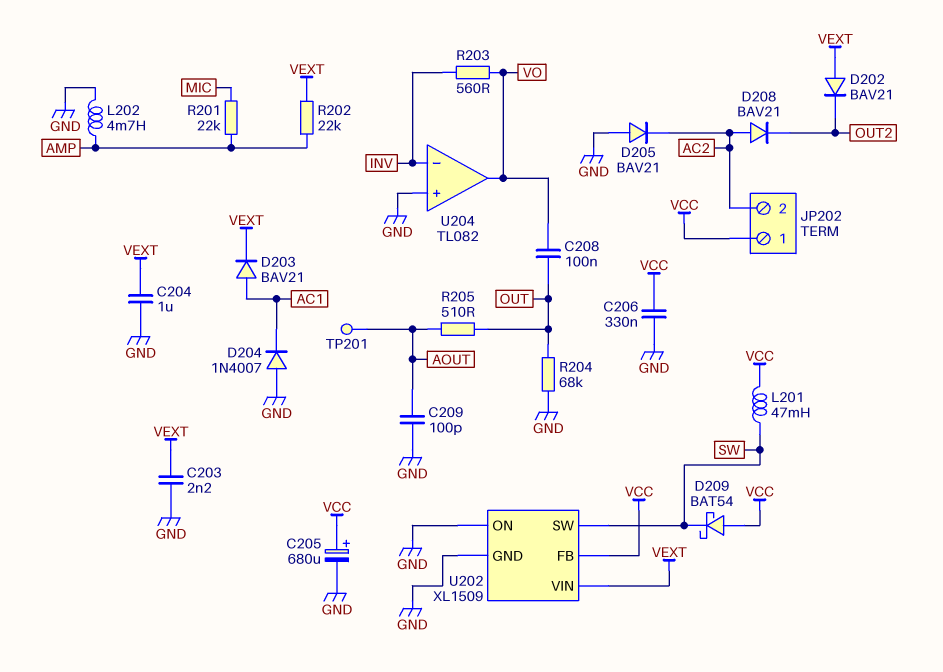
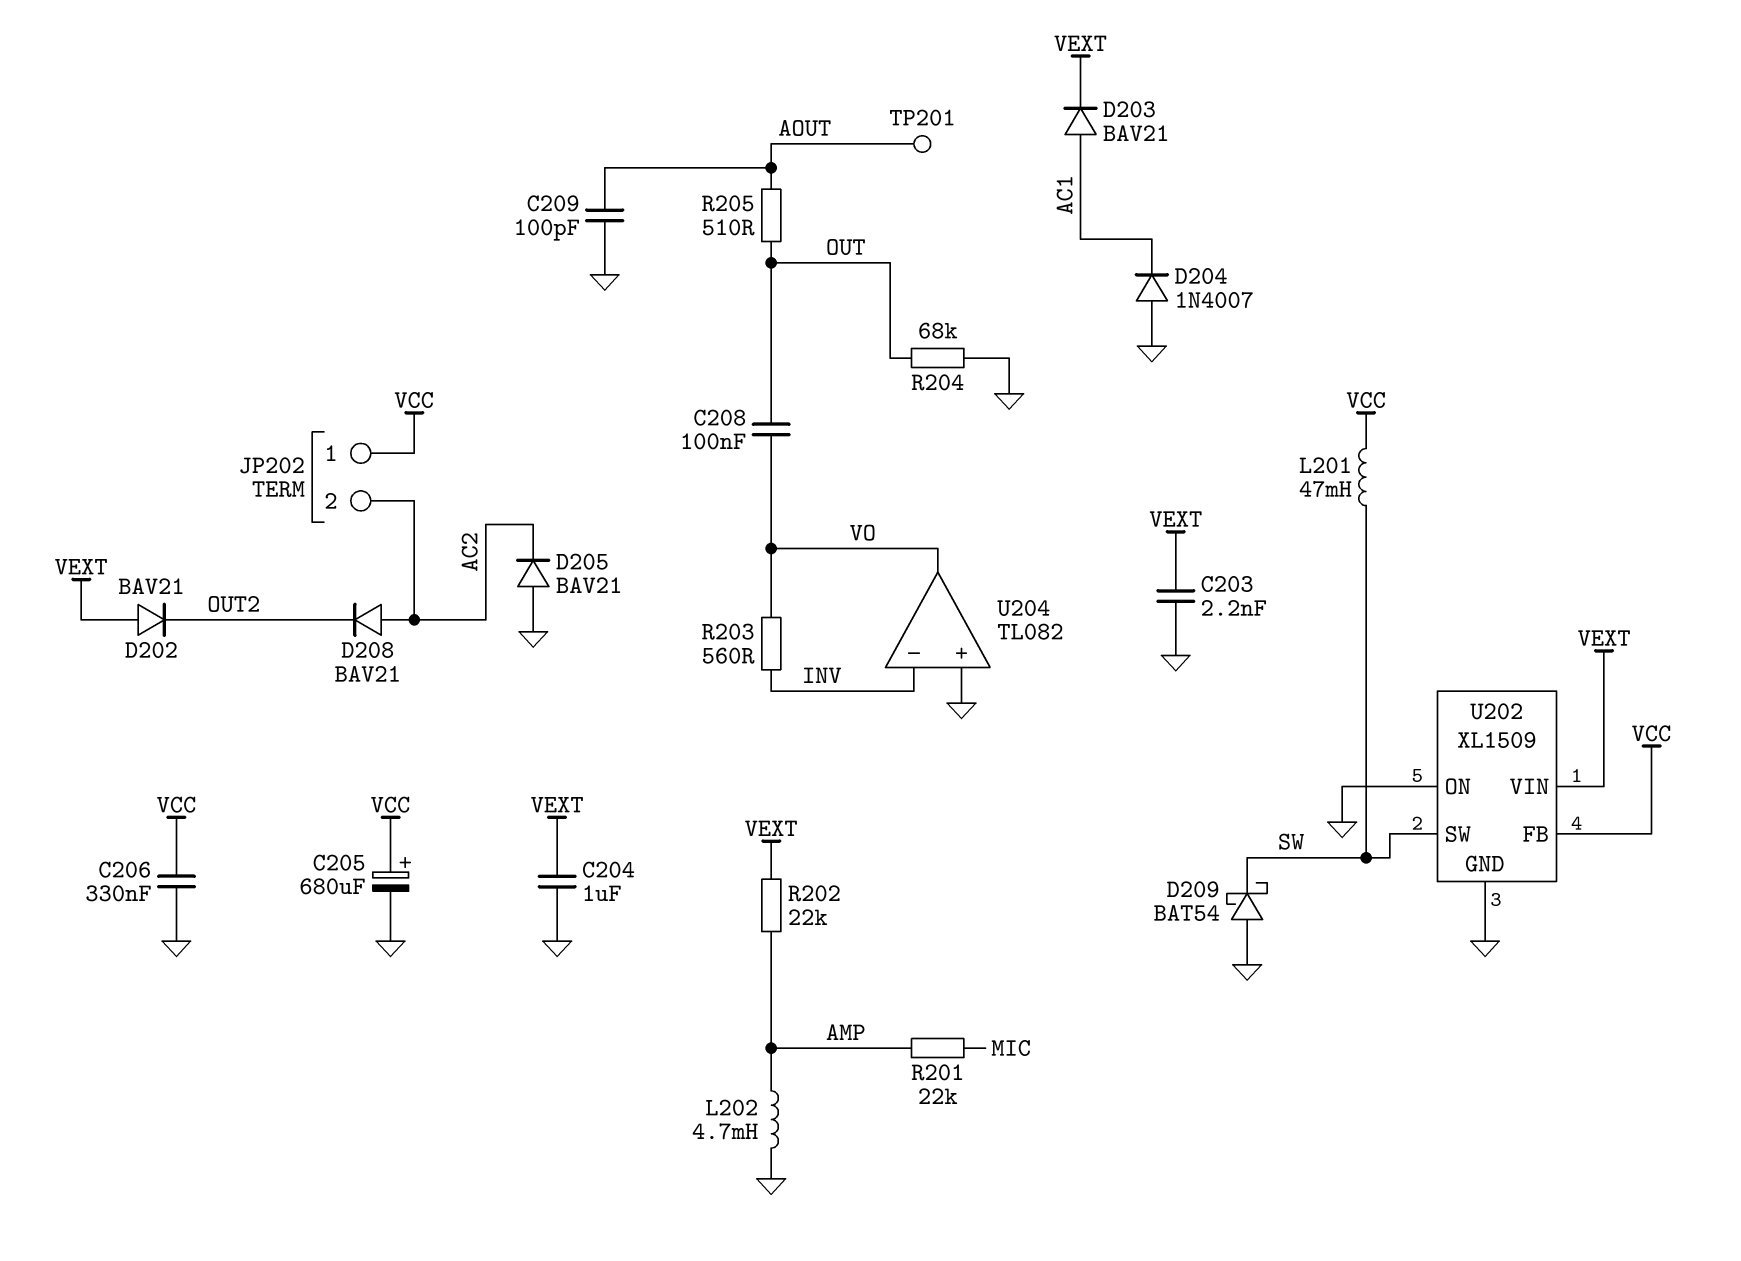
D209: schottky BAT54 (A VCC, K SW) -> schottky BAT54 (A GND, K SW)

